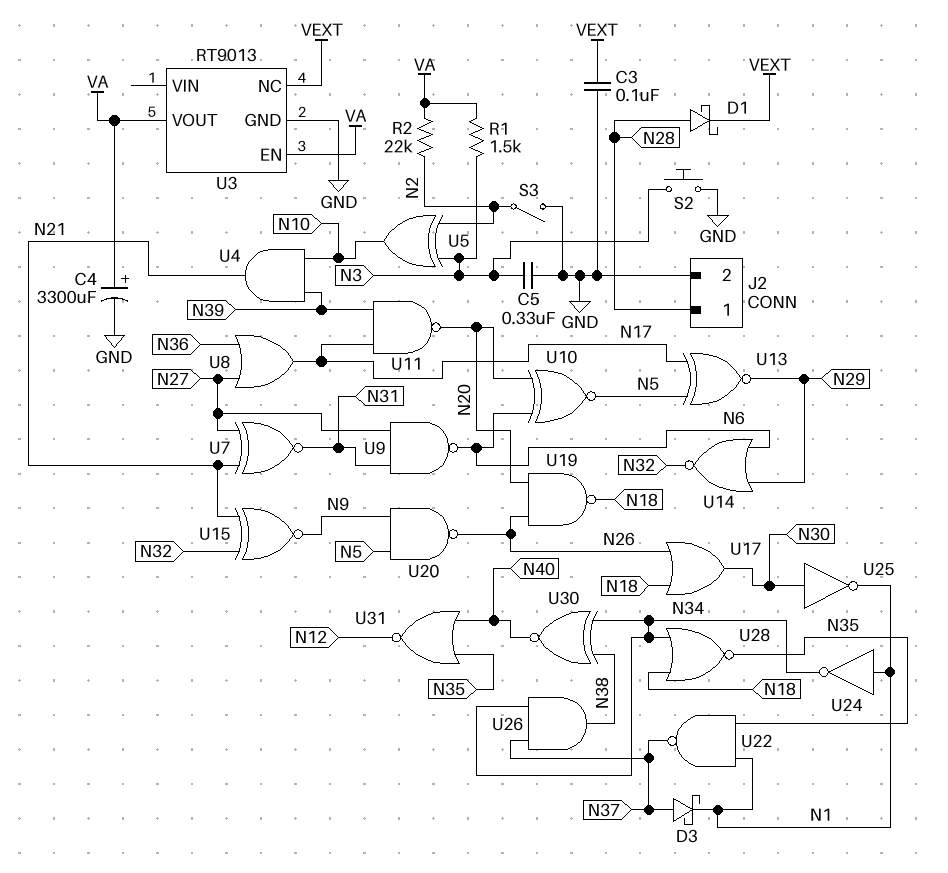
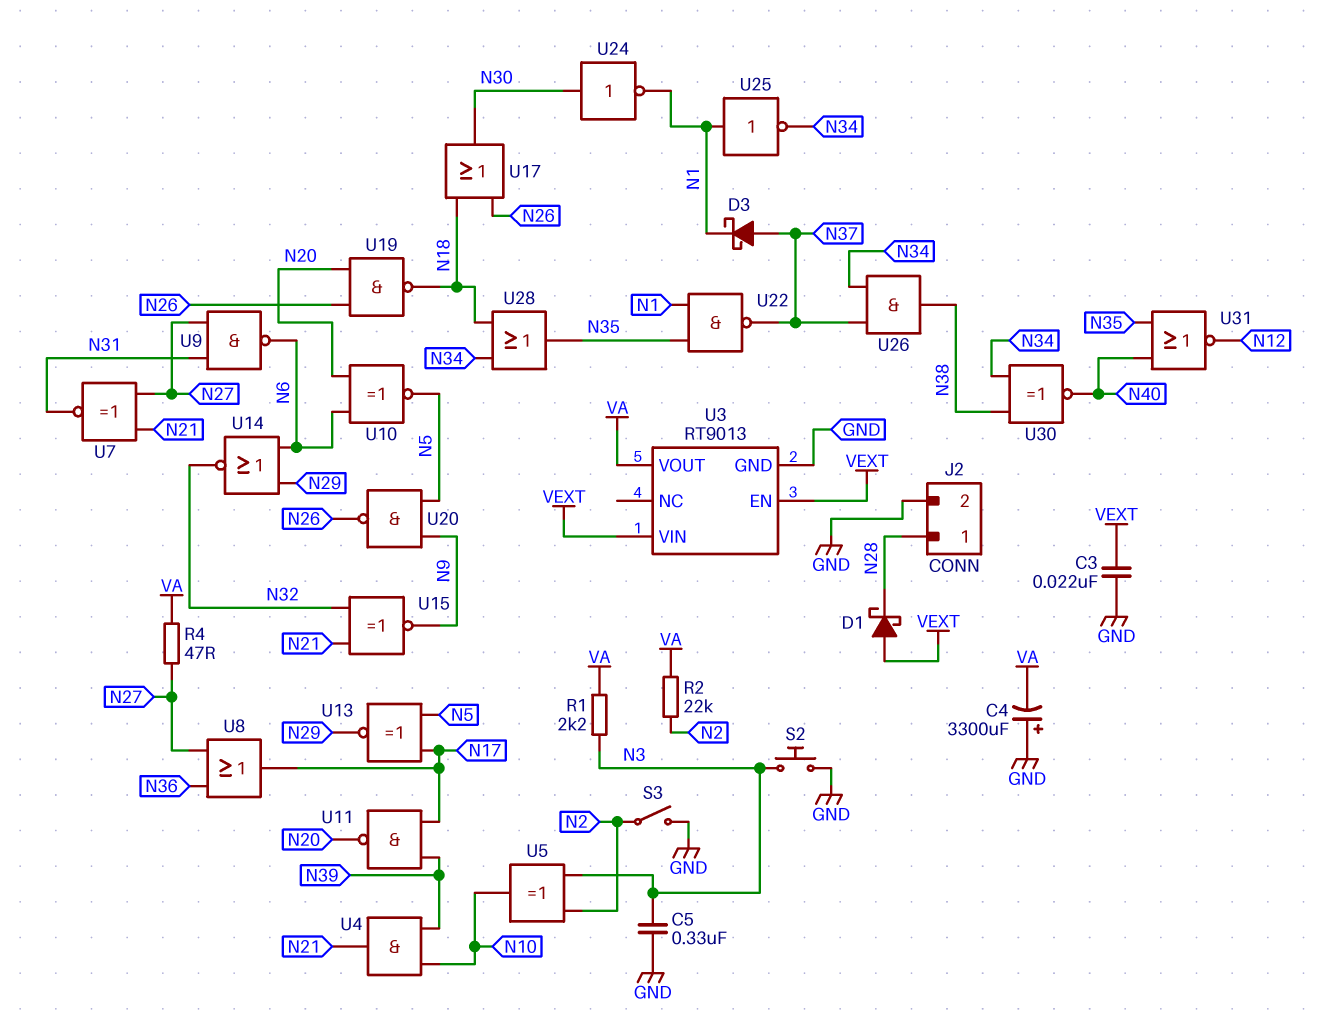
C3: 100nF (GND, VEXT) -> 22nF (GND, VEXT)
C4: 3300uF (plus VA, minus GND) -> 3300uF (plus GND, minus VA)
D1: schottky (A N28, K VEXT) -> schottky (A VEXT, K N28)
R1: 1.5k (N3, VA) -> 2.2k (N3, VA)
R4: none -> 47 (N27, VA)
U3 pin EN: VA -> VEXT
U3 pin NC: VEXT -> none
U3 pin VIN: none -> VEXT
U24: NOT (in N1, out N34) -> NOT (in N30, out N1)
U25: NOT (in N30, out N1) -> NOT (in N1, out N34)
U28: NOR (in N18, in N34, out N35) -> OR (in N18, in N34, out N35)

